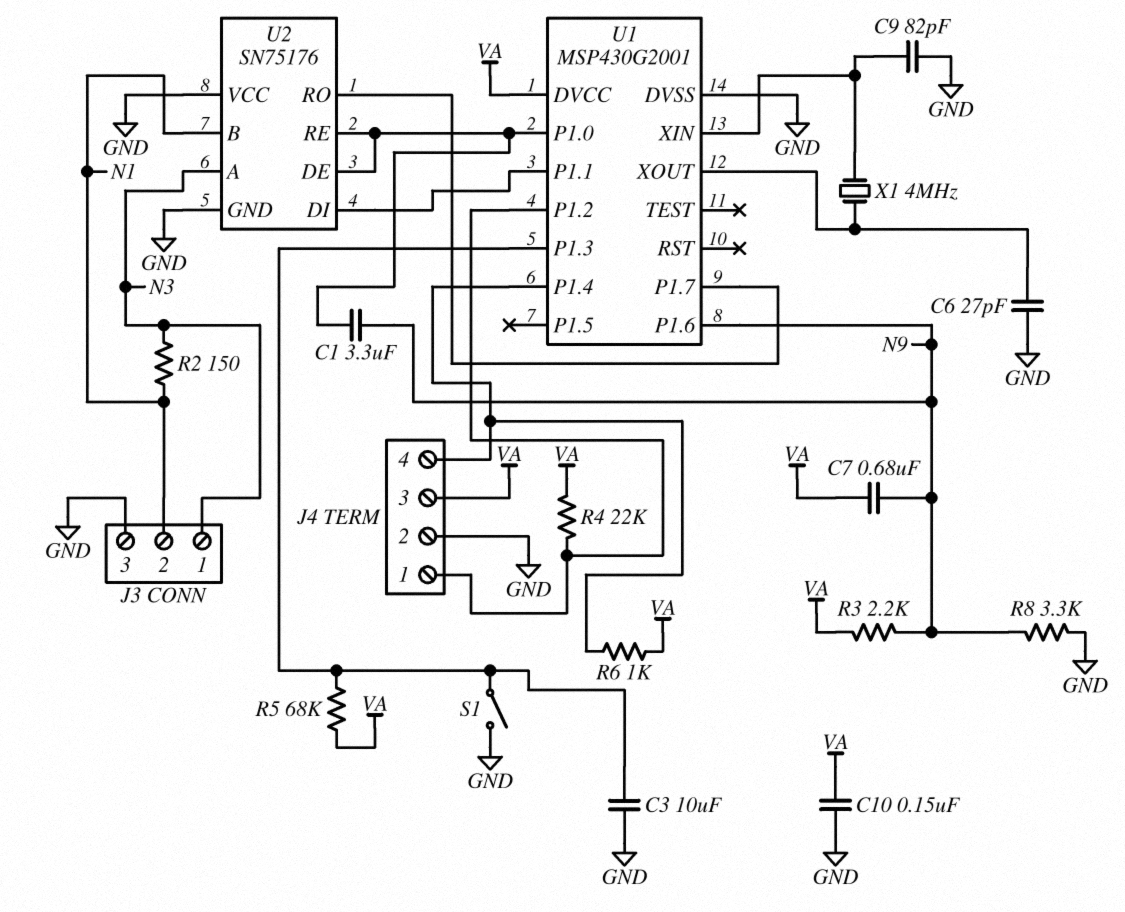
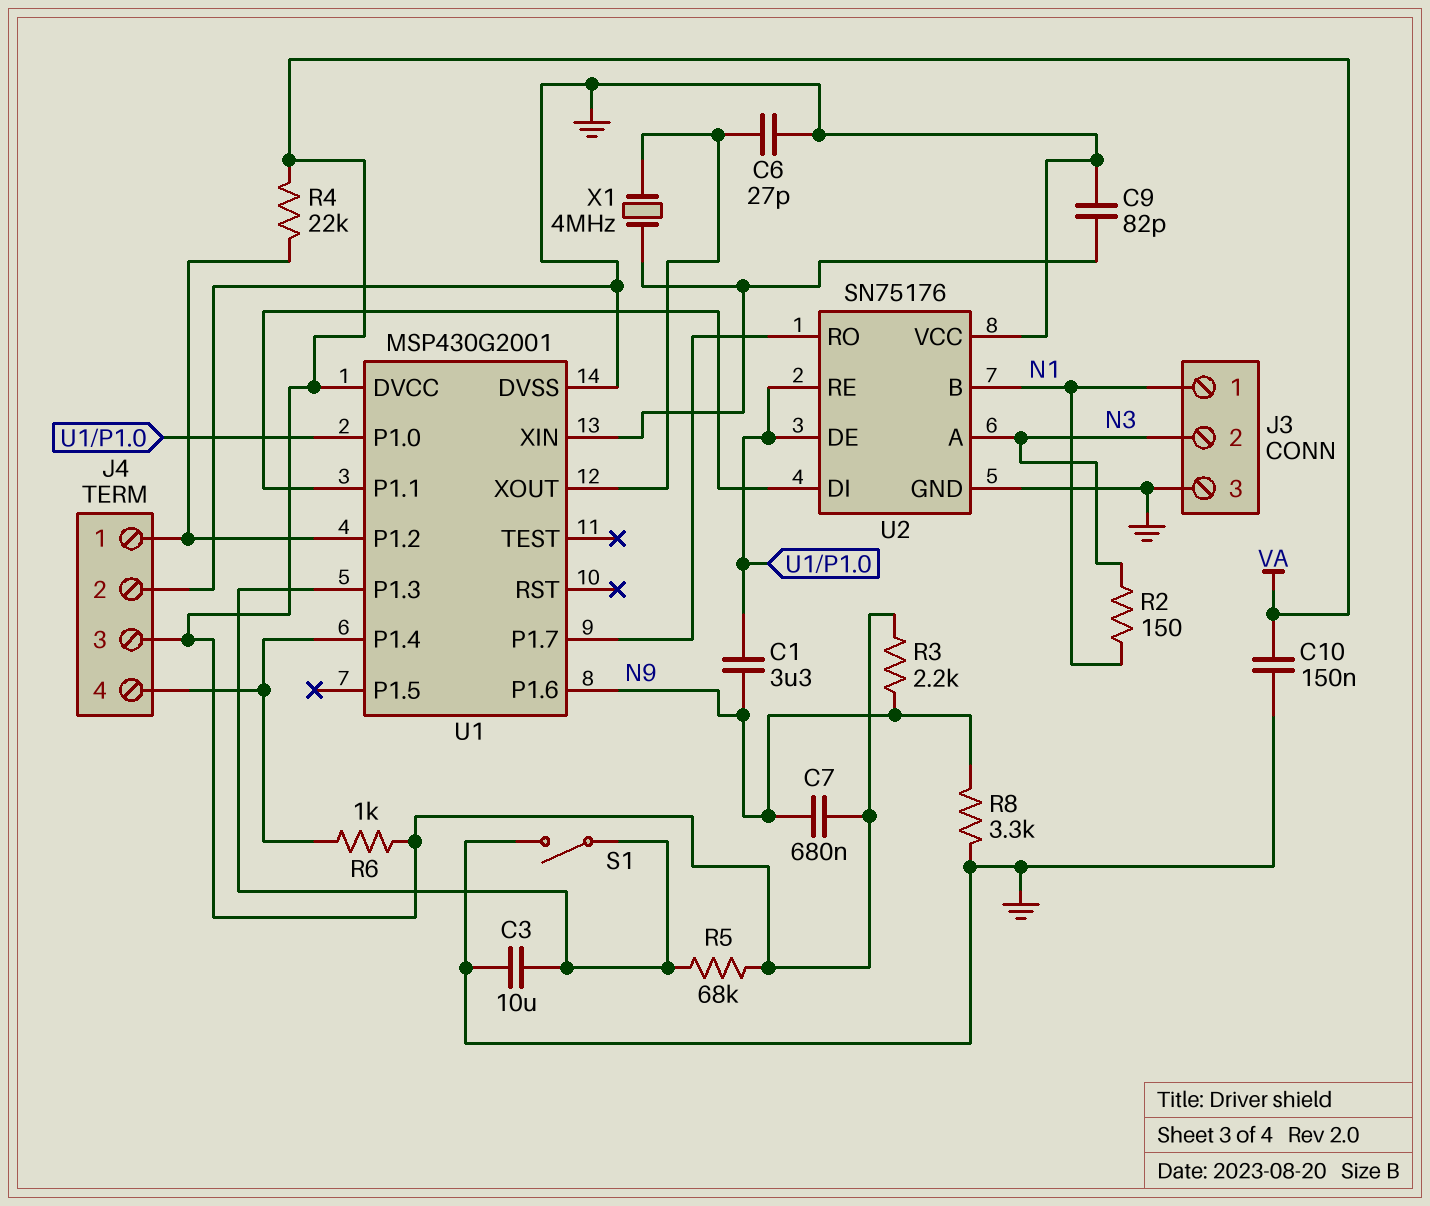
J3 pin 1: N3 -> N1
J3 pin 2: N1 -> N3

